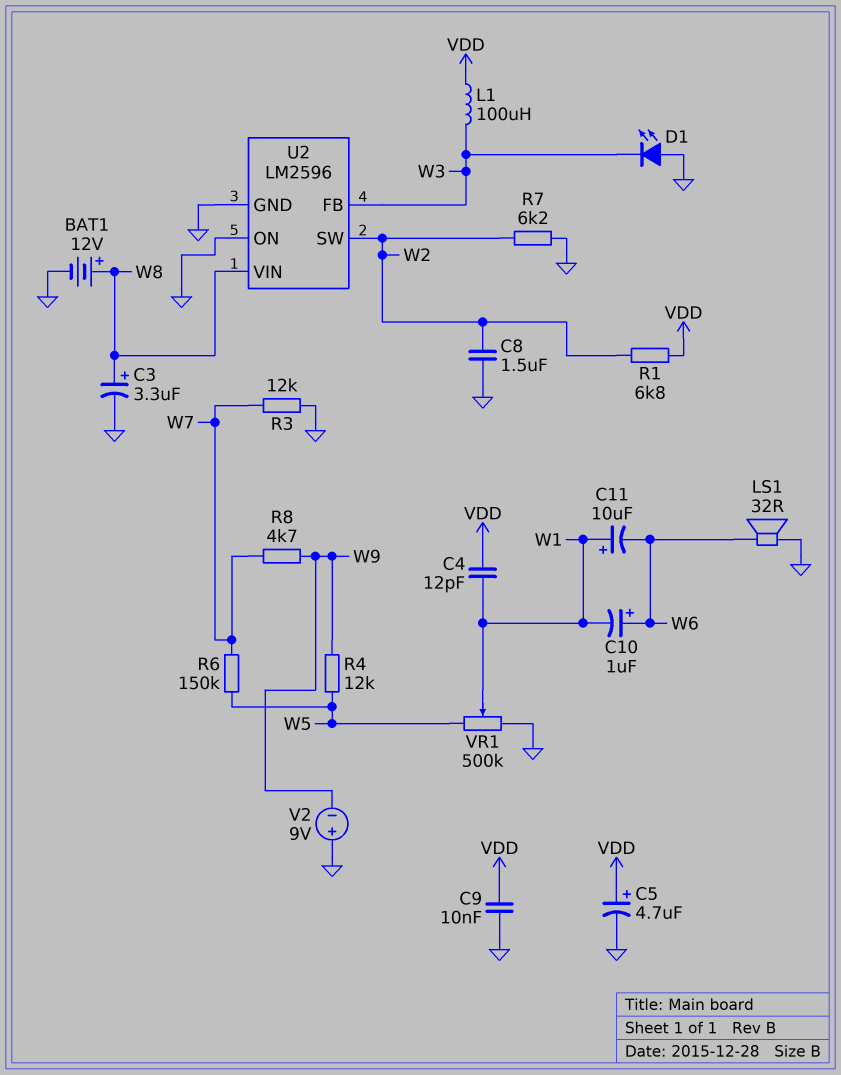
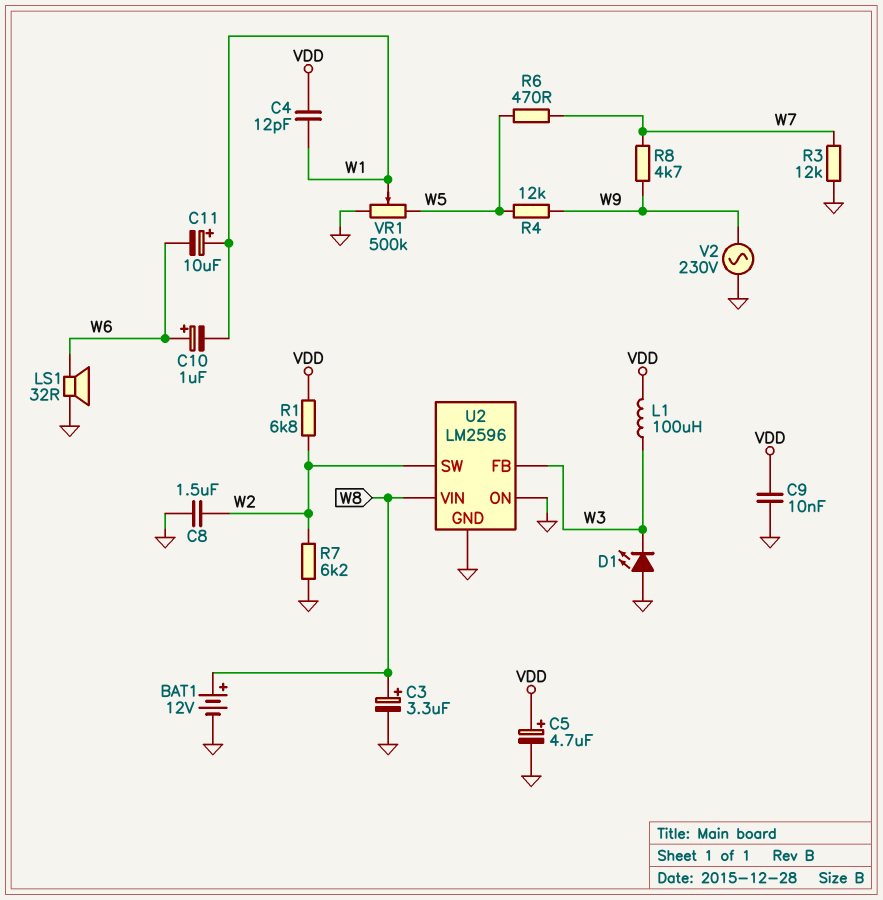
R6: 150k (W5, W7) -> 470 (W5, W7)
V2: 9V (plus GND, minus W9) -> AC 230V (GND, W9)

